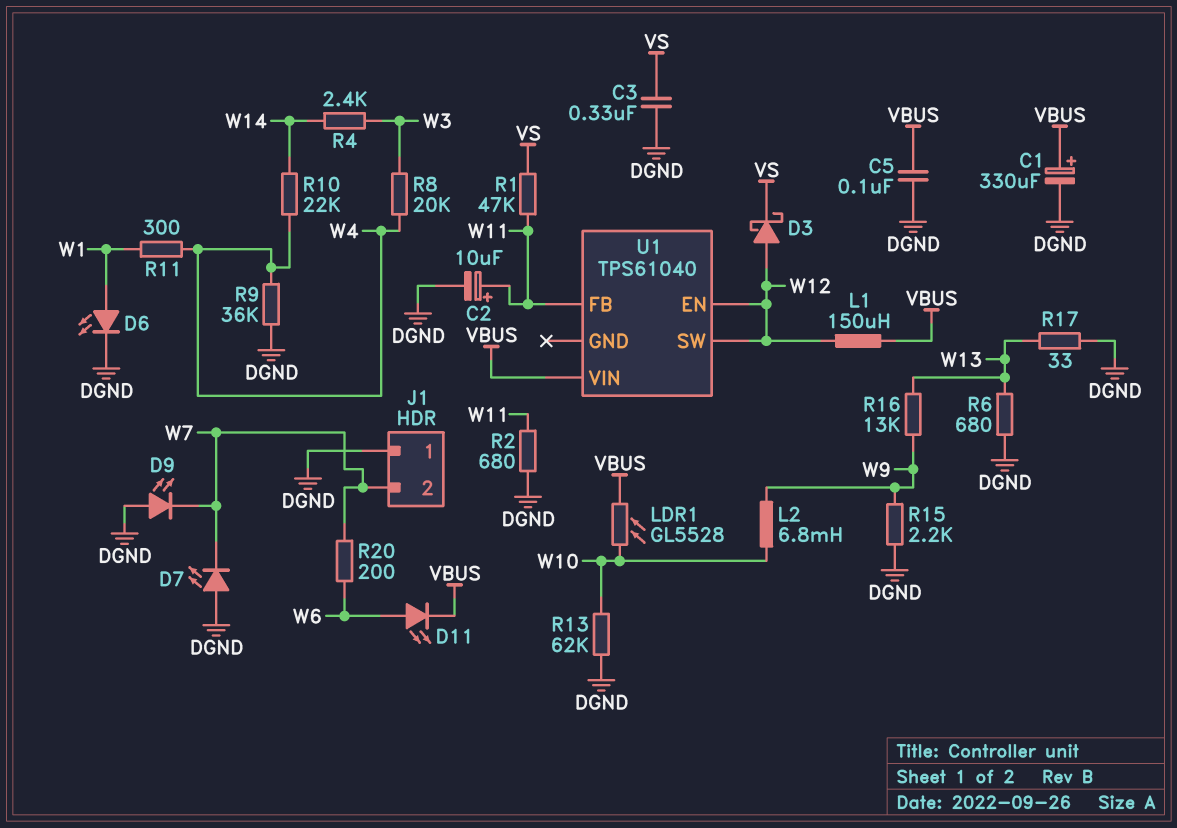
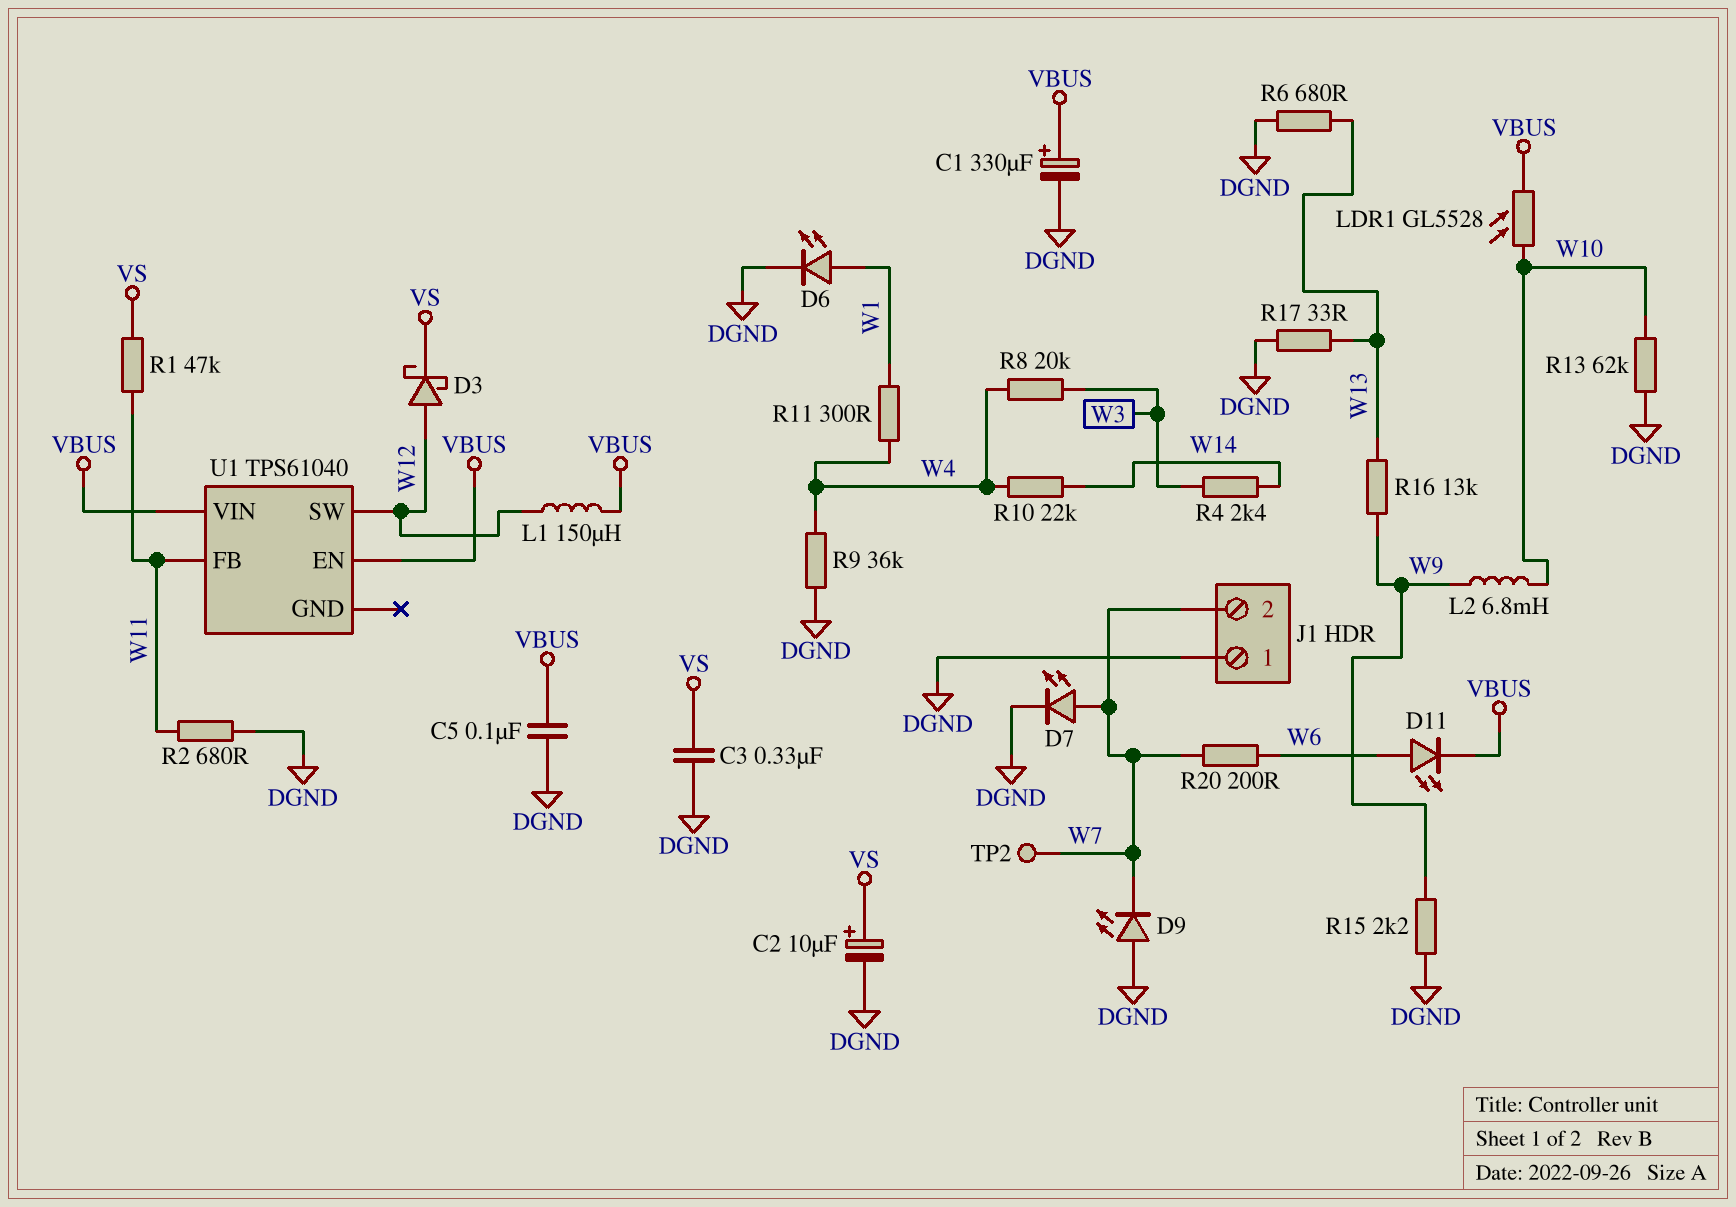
C2: 10uF (plus W11, minus DGND) -> 10uF (plus VS, minus DGND)
D7: LED (A DGND, K W7) -> LED (A W7, K DGND)
TP2: none -> test point (W7)
U1 pin EN: W12 -> VBUS

